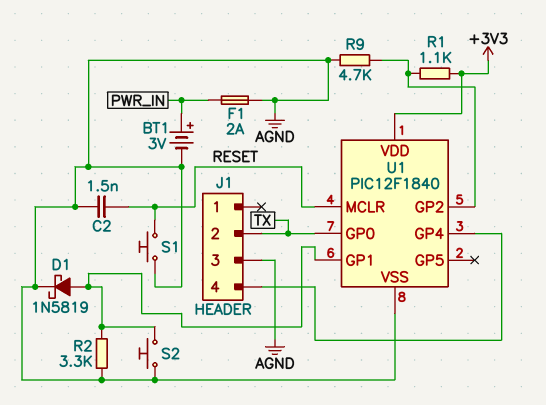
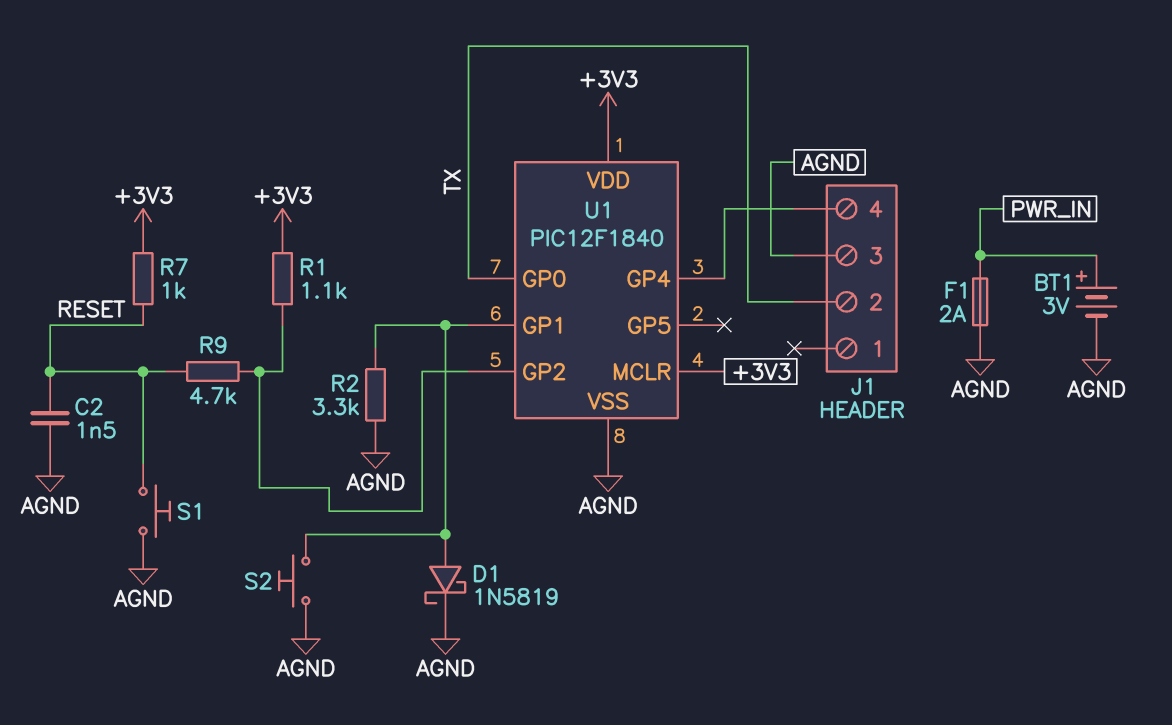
R7: none -> 1k (+3V3, RESET)
R9: 4.7k (AGND, U1/GP2) -> 4.7k (RESET, U1/GP2)
U1 pin MCLR: RESET -> +3V3

